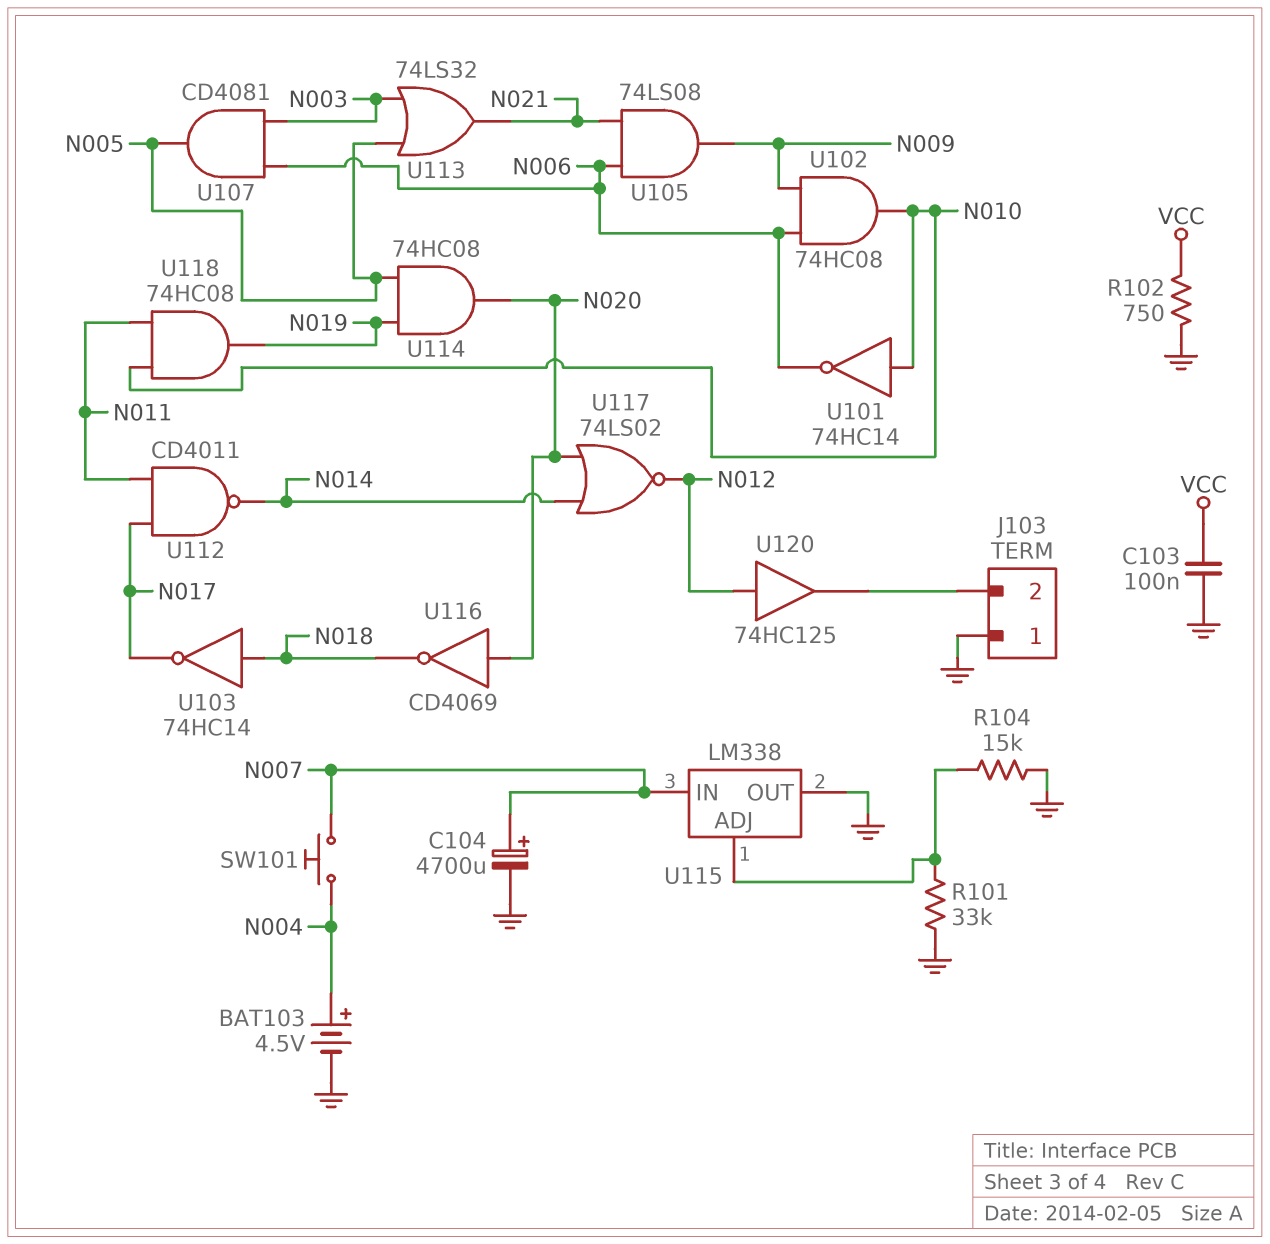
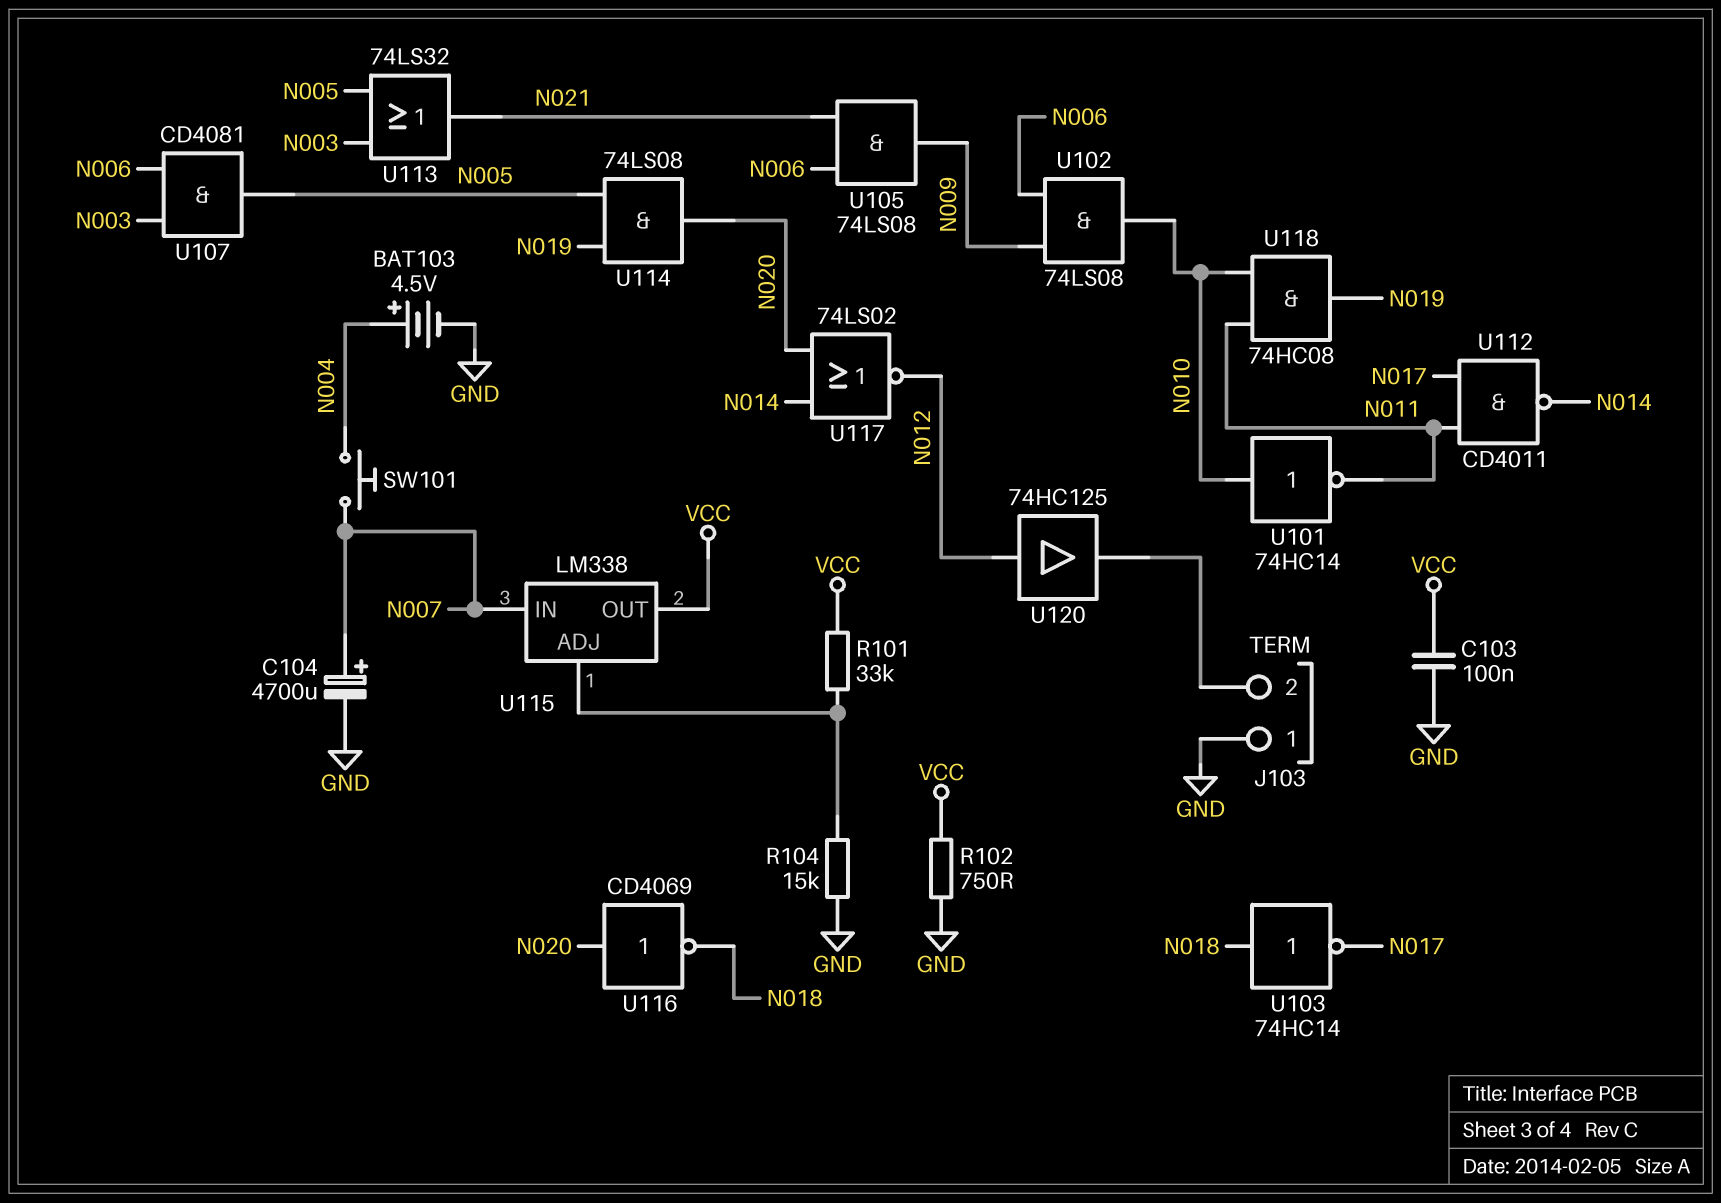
R101: 33k (GND, U115/ADJ) -> 33k (U115/ADJ, VCC)
U101: NOT 74HC14 (in N010, out N006) -> NOT 74HC14 (in N010, out N011)
U102: AND 74HC08 (in N006, in N009, out N010) -> AND 74LS08 (in N006, in N009, out N010)
U114: AND 74HC08 (in N005, in N019, out N020) -> AND 74LS08 (in N005, in N019, out N020)
U115 pin OUT: GND -> VCC

